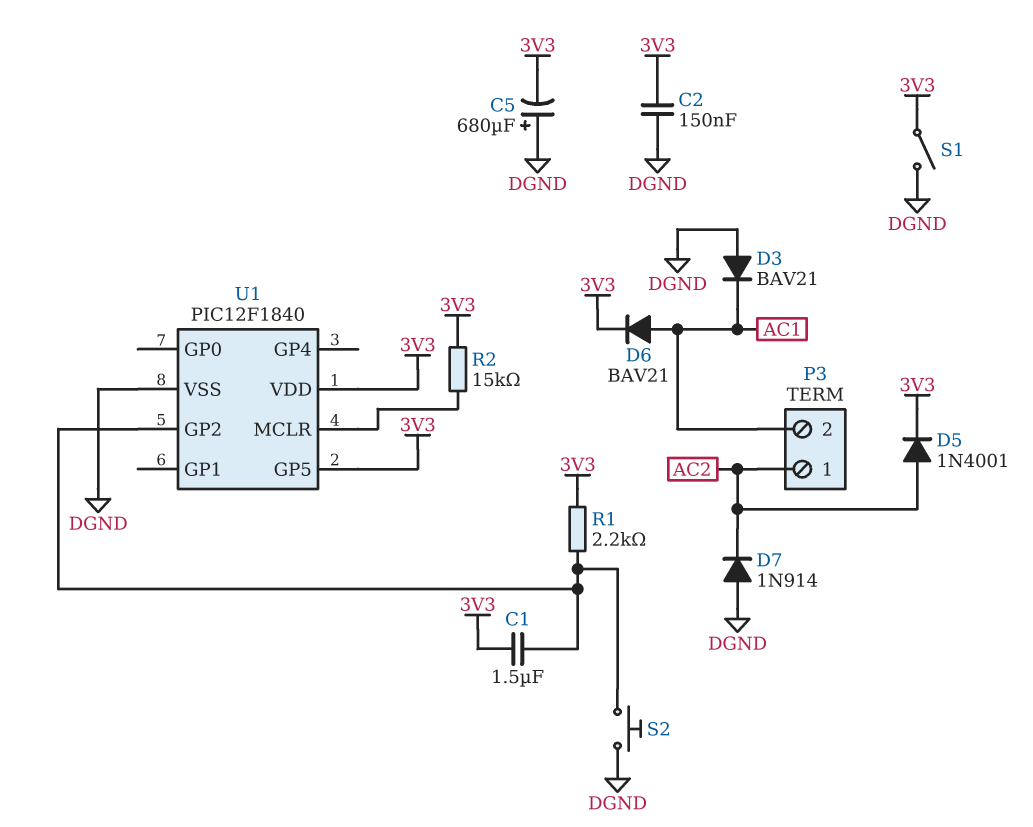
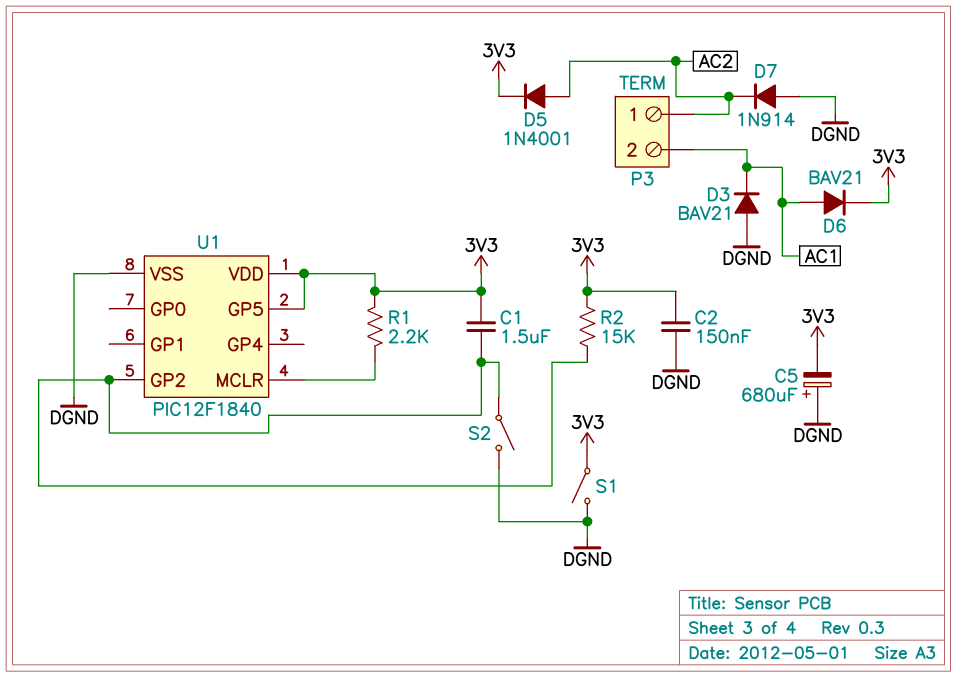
R1: 2.2k (3V3, U1/GP2) -> 2.2k (3V3, U1/MCLR)
R2: 15k (3V3, U1/MCLR) -> 15k (3V3, U1/GP2)
S2: button (DGND, U1/GP2) -> switch (DGND, U1/GP2)

